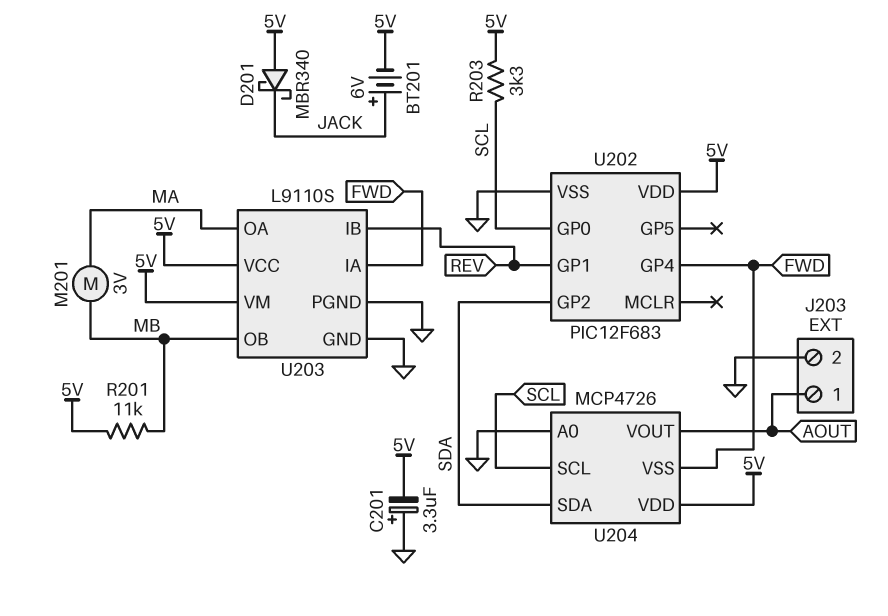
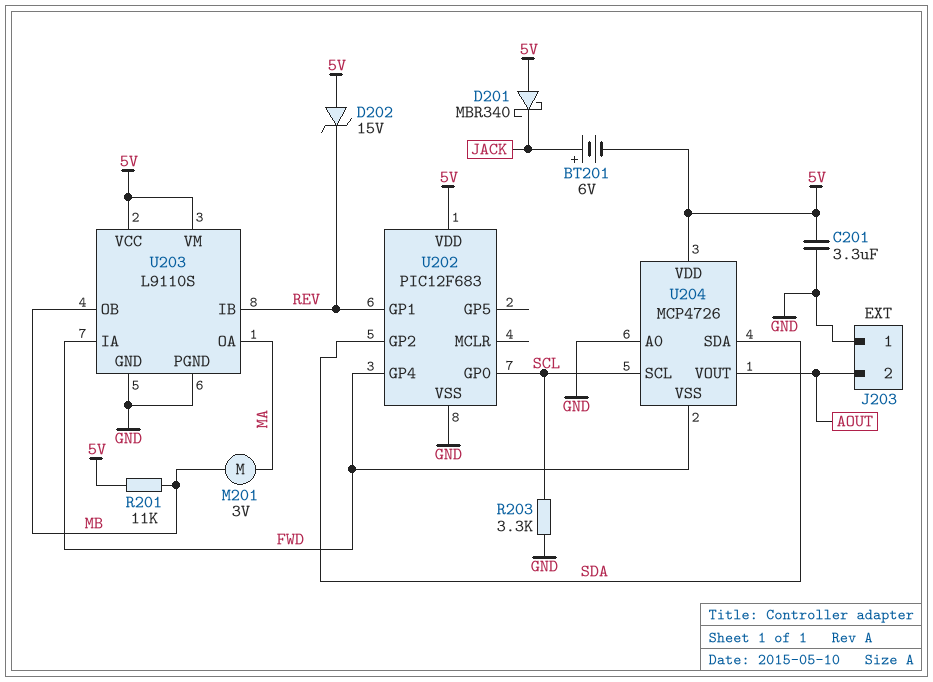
C201: 3.3uF (plus GND, minus 5V) -> 3.3uF (5V, GND)
D202: none -> zener 15V (A 5V, K REV)
J203 pin 1: AOUT -> GND
J203 pin 2: GND -> AOUT
R203: 3.3k (5V, SCL) -> 3.3k (GND, SCL)

